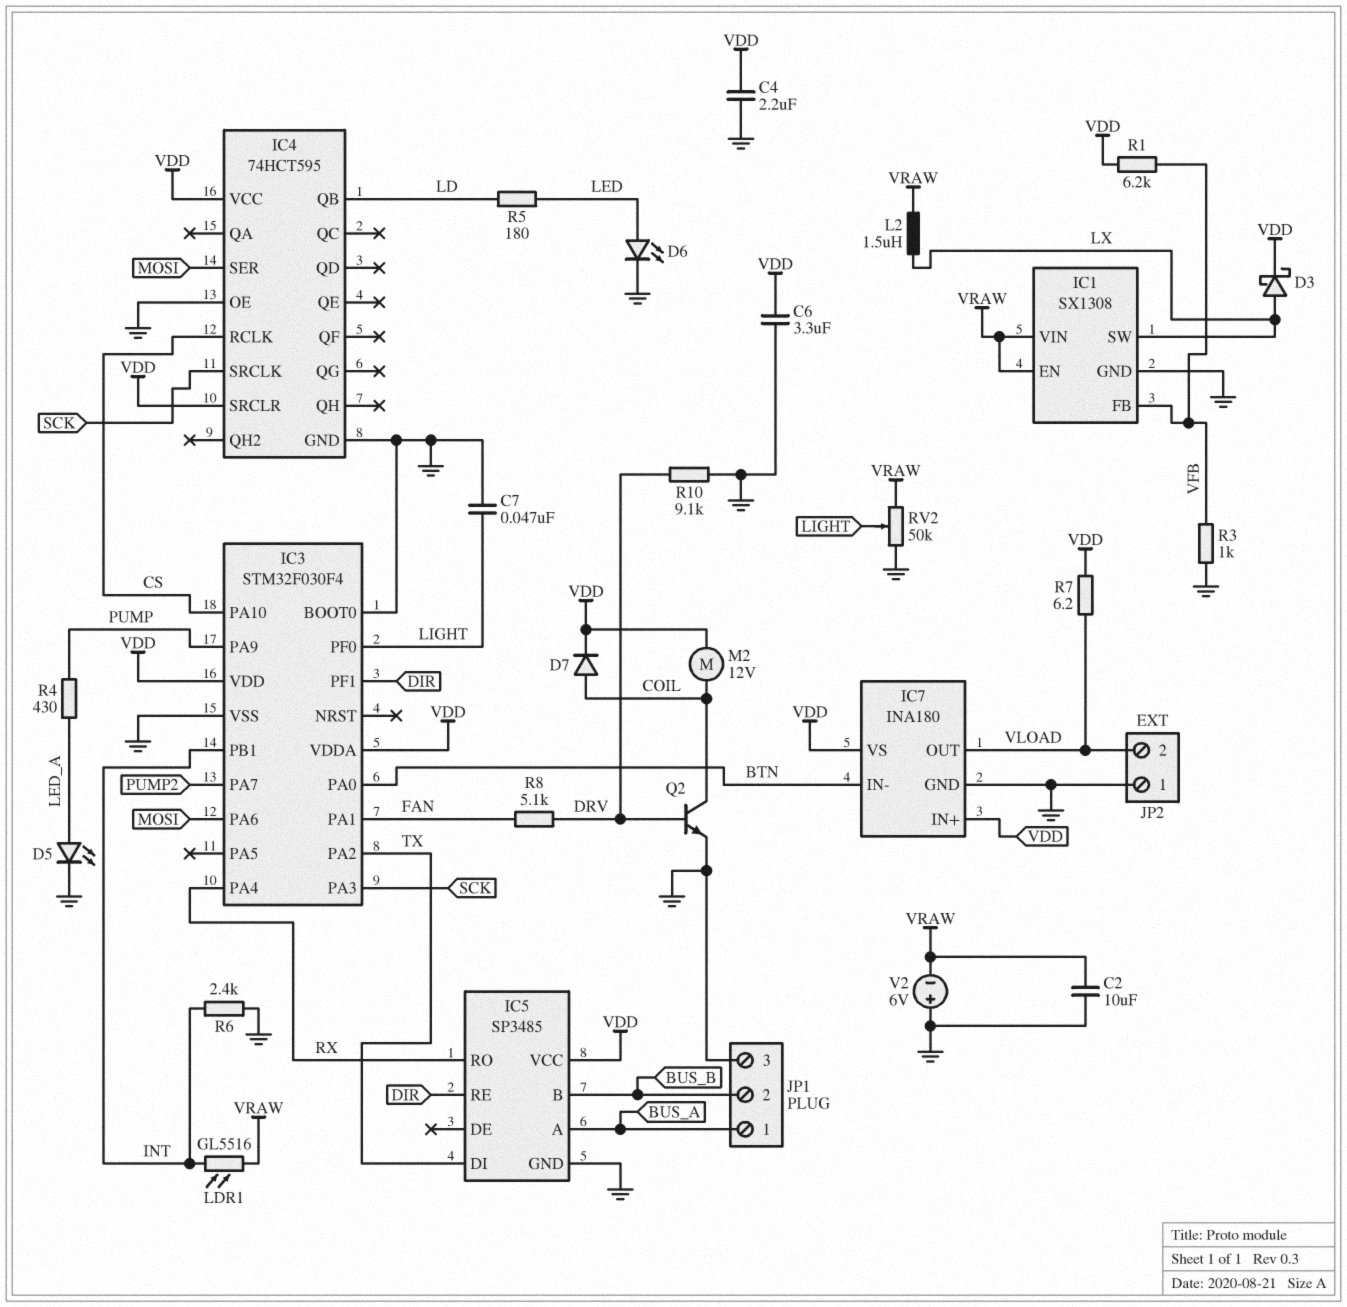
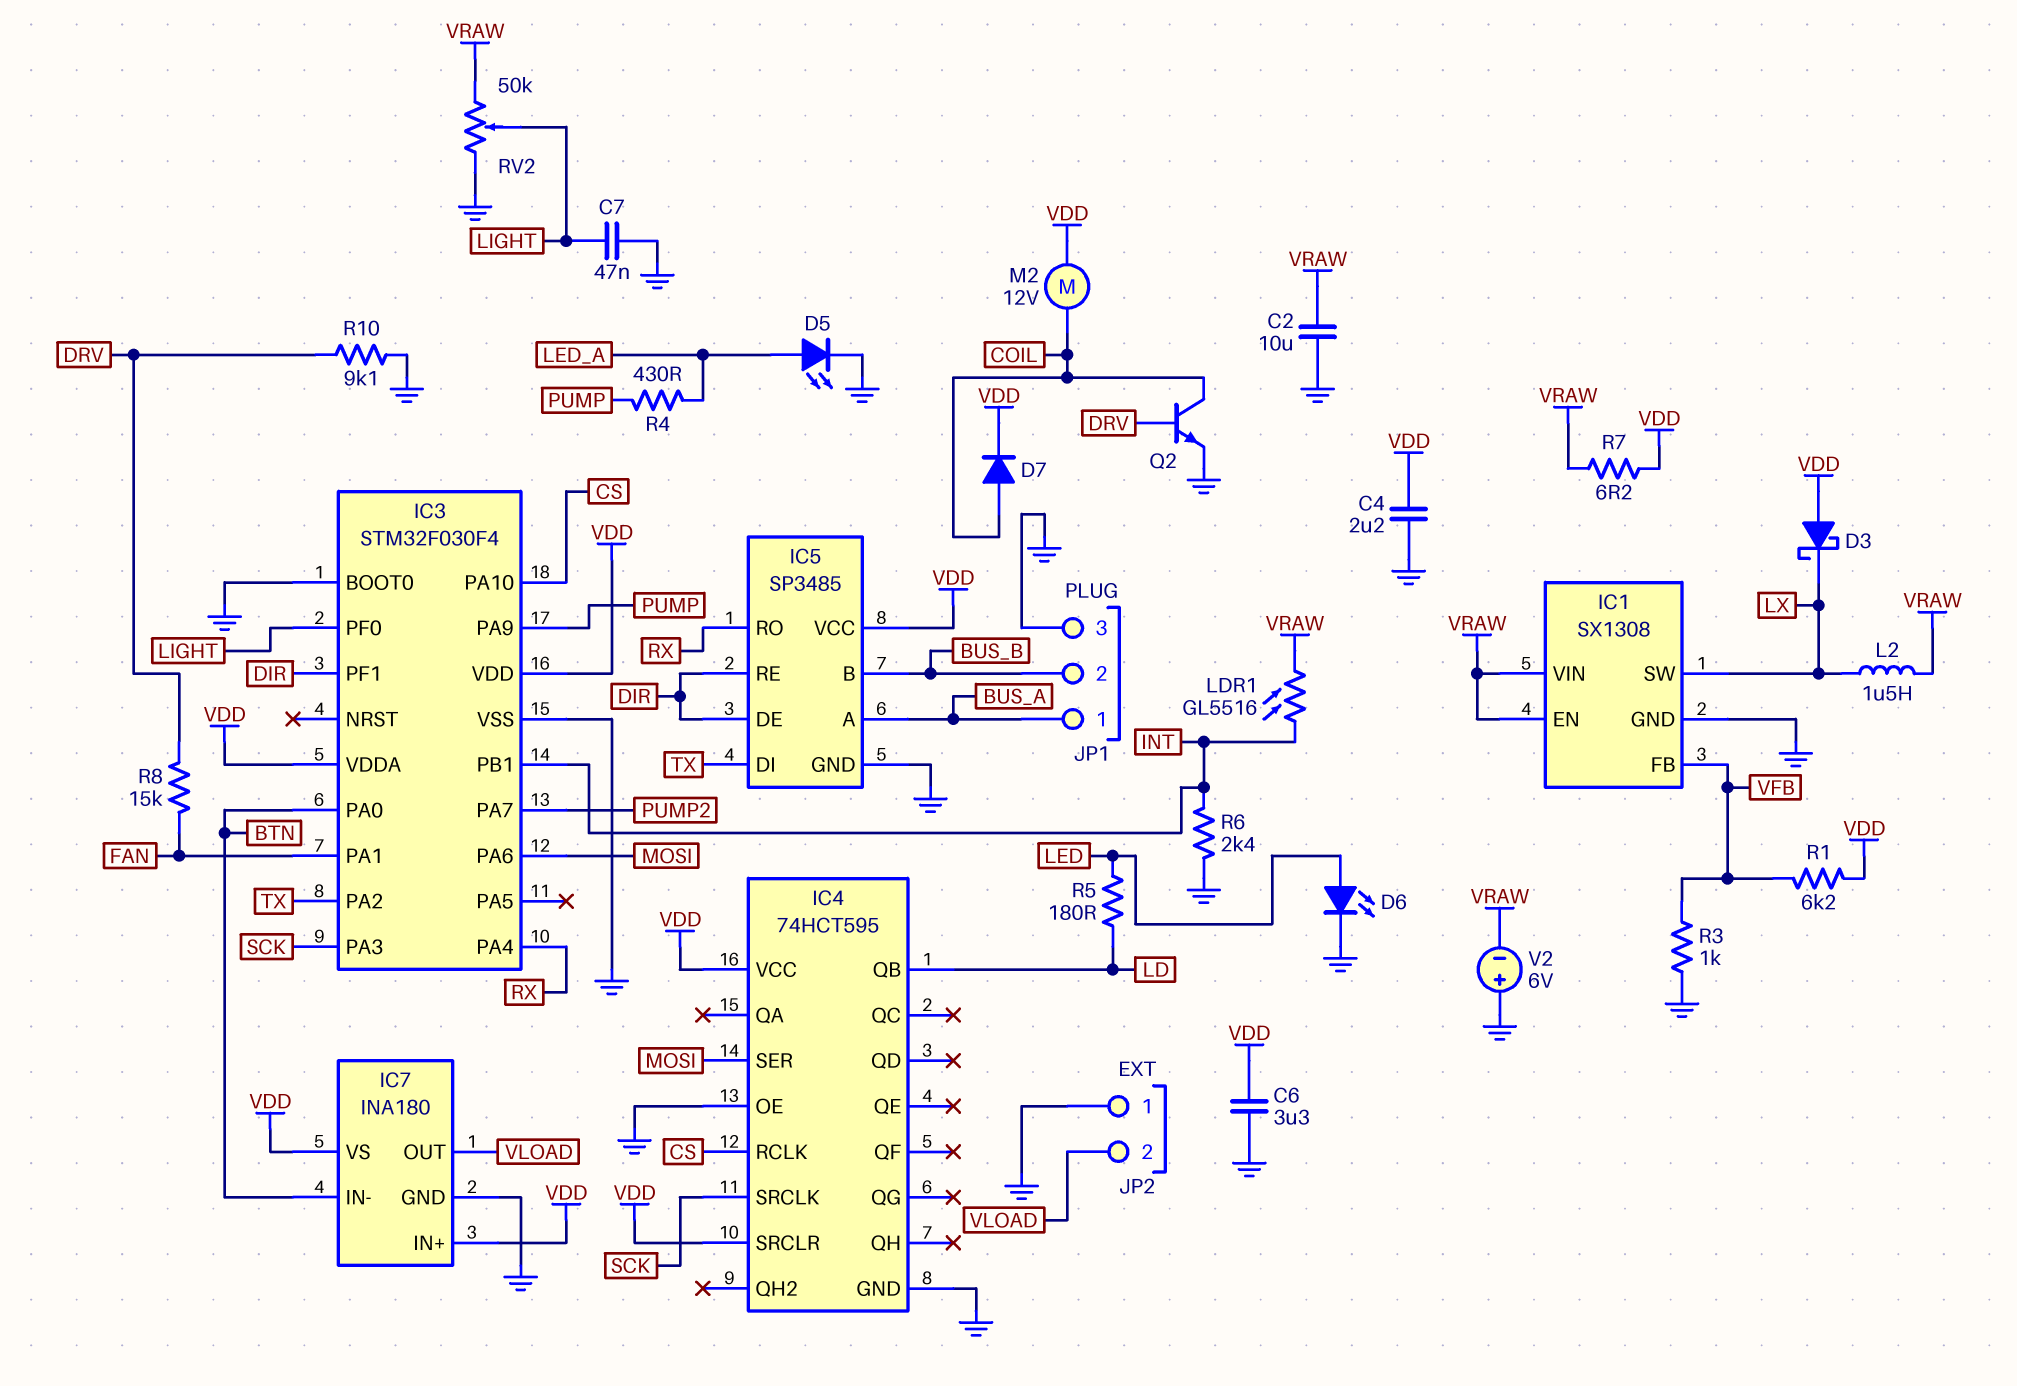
D3: schottky (A LX, K VDD) -> schottky (A VDD, K LX)
IC5 pin DE: none -> DIR
R7: 6.2 (VDD, VLOAD) -> 6.2 (VDD, VRAW)
R8: 5.1k (DRV, FAN) -> 15k (DRV, FAN)

